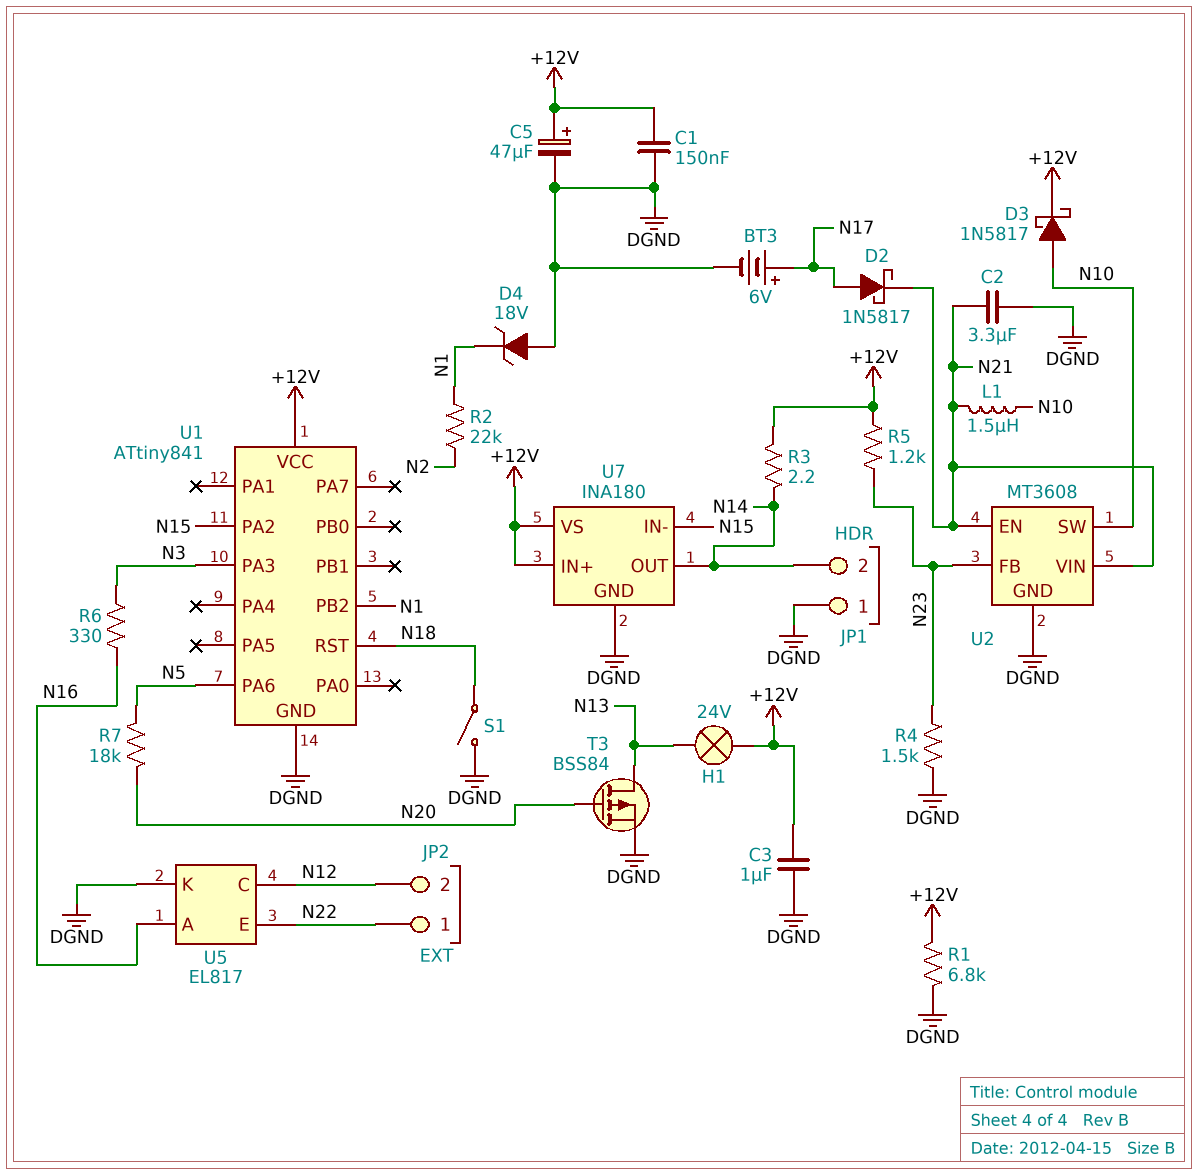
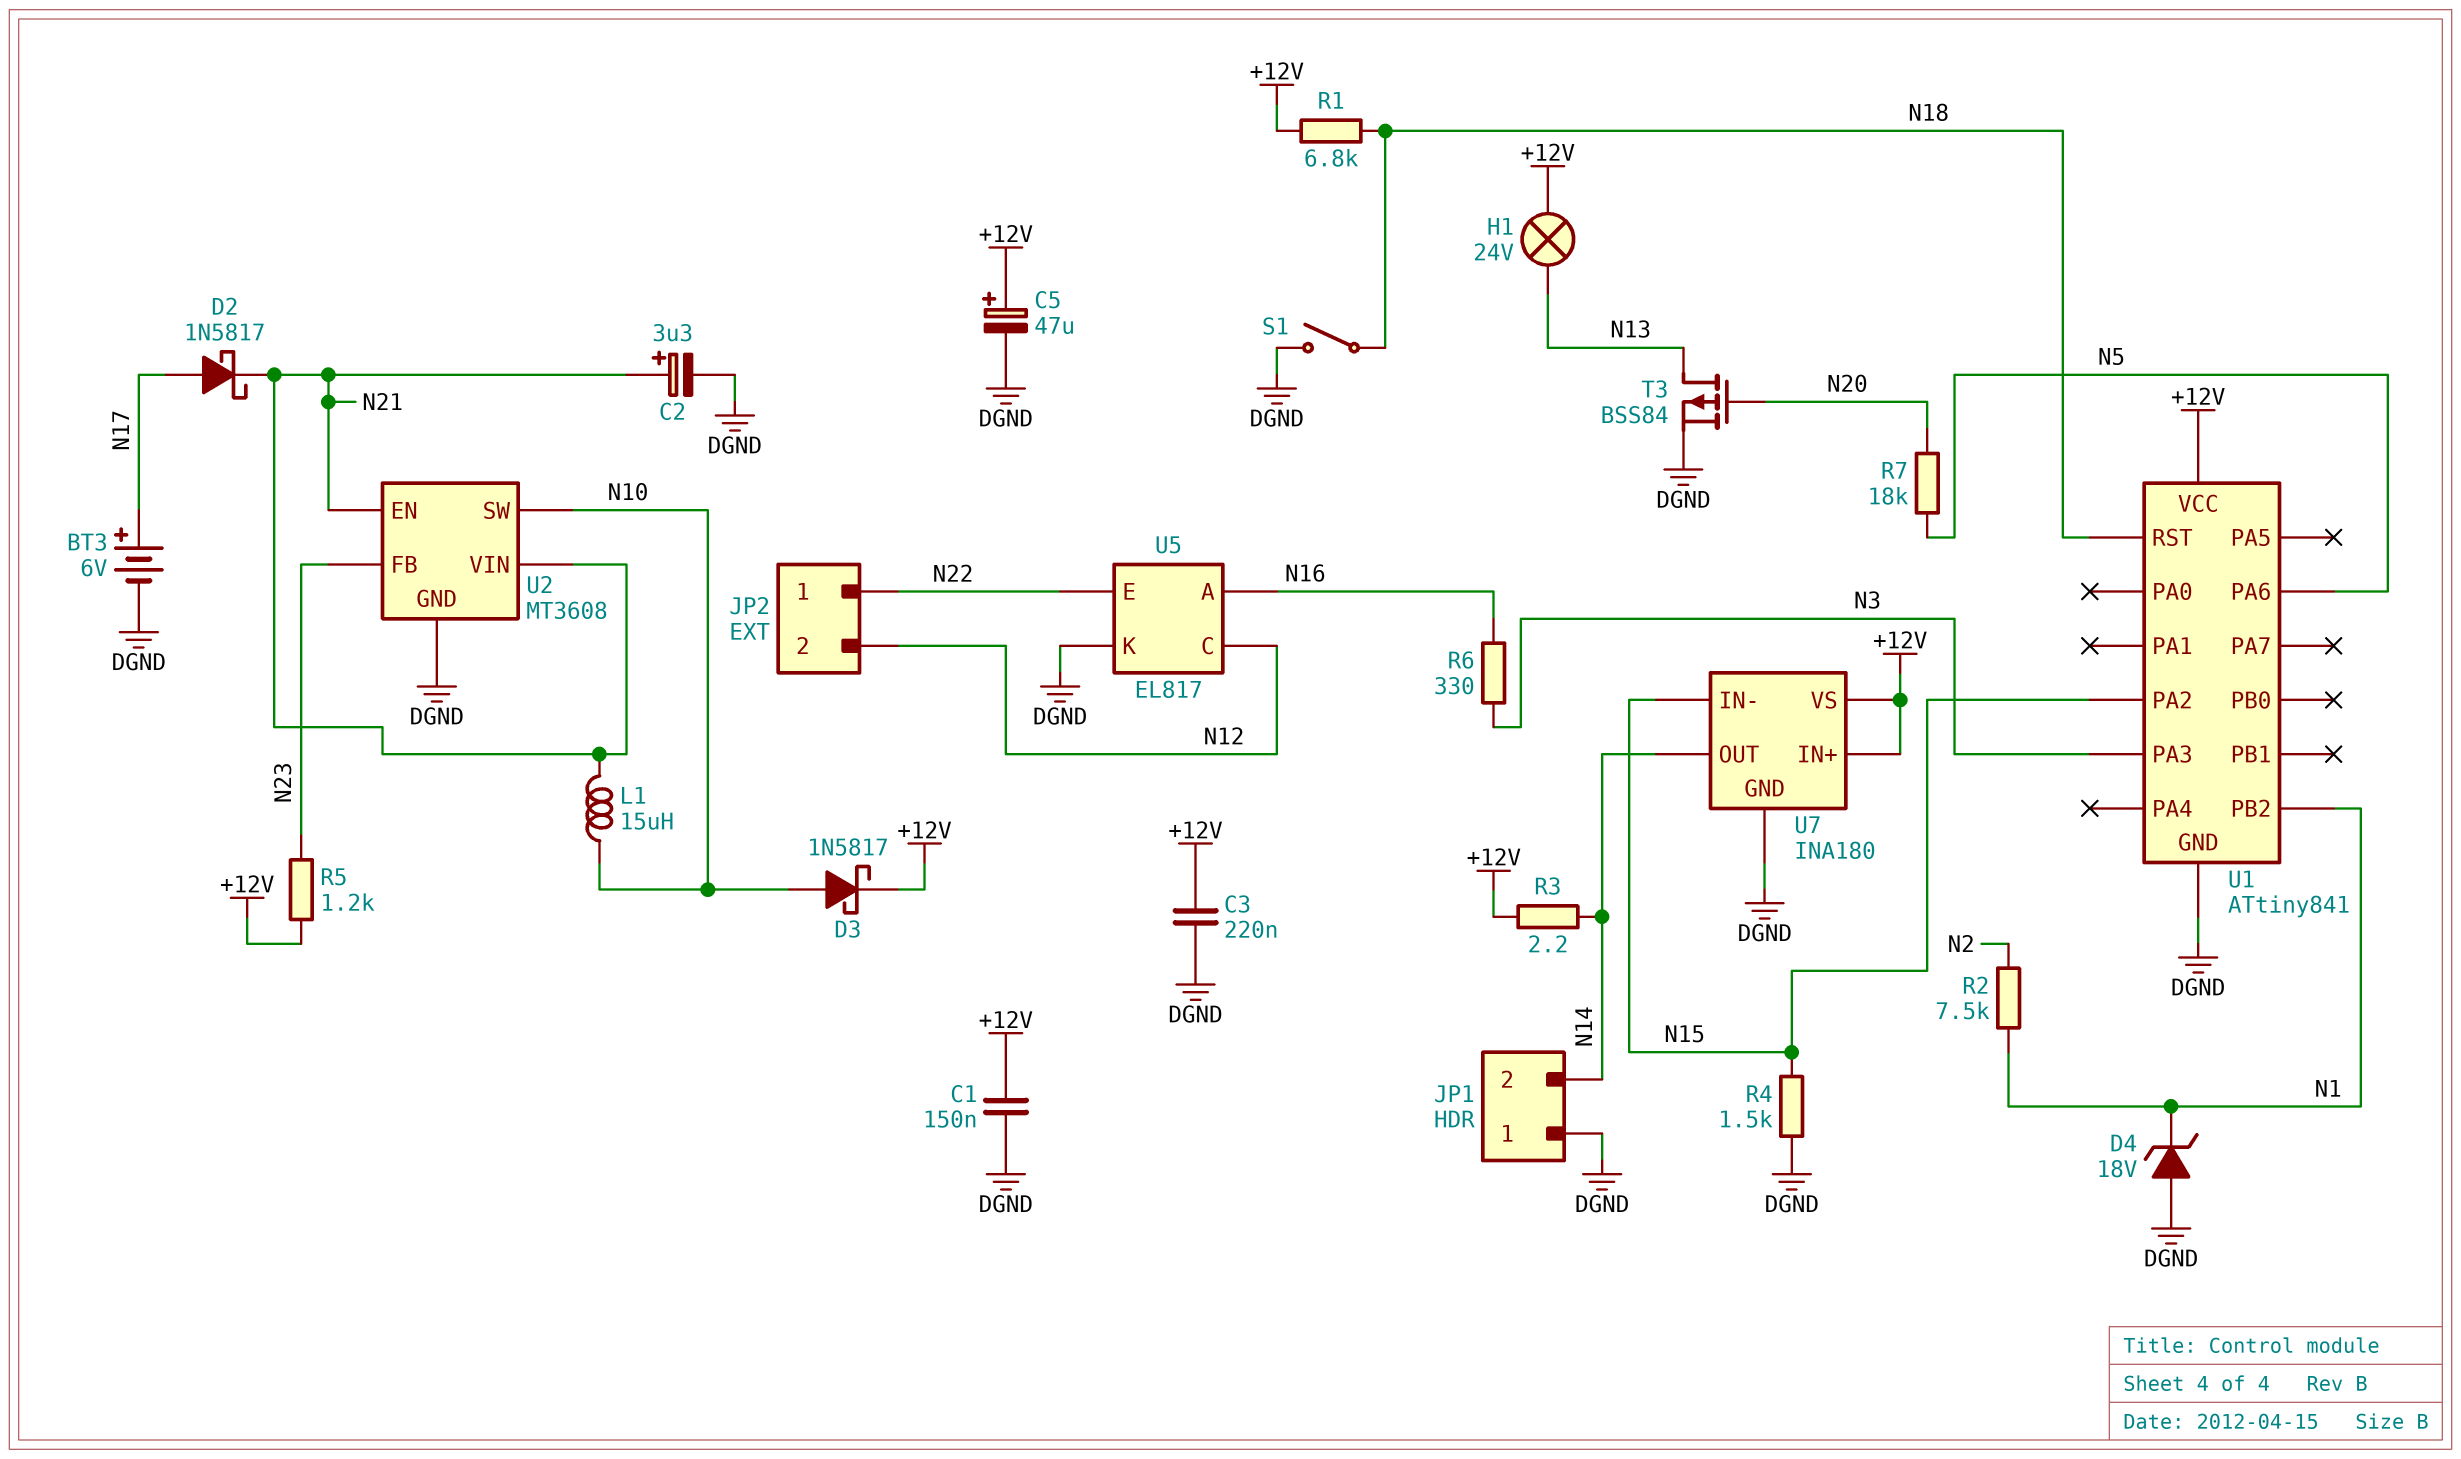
C2: 3.3uF (DGND, N21) -> 3.3uF (plus N21, minus DGND)
C3: 1uF (+12V, DGND) -> 220nF (+12V, DGND)
L1: 1.5uH (N10, N21) -> 15uH (N10, N21)
R1: 6.8k (+12V, DGND) -> 6.8k (+12V, N18)
R2: 22k (N1, N2) -> 7.5k (N1, N2)
R4: 1.5k (DGND, N23) -> 1.5k (DGND, N15)

